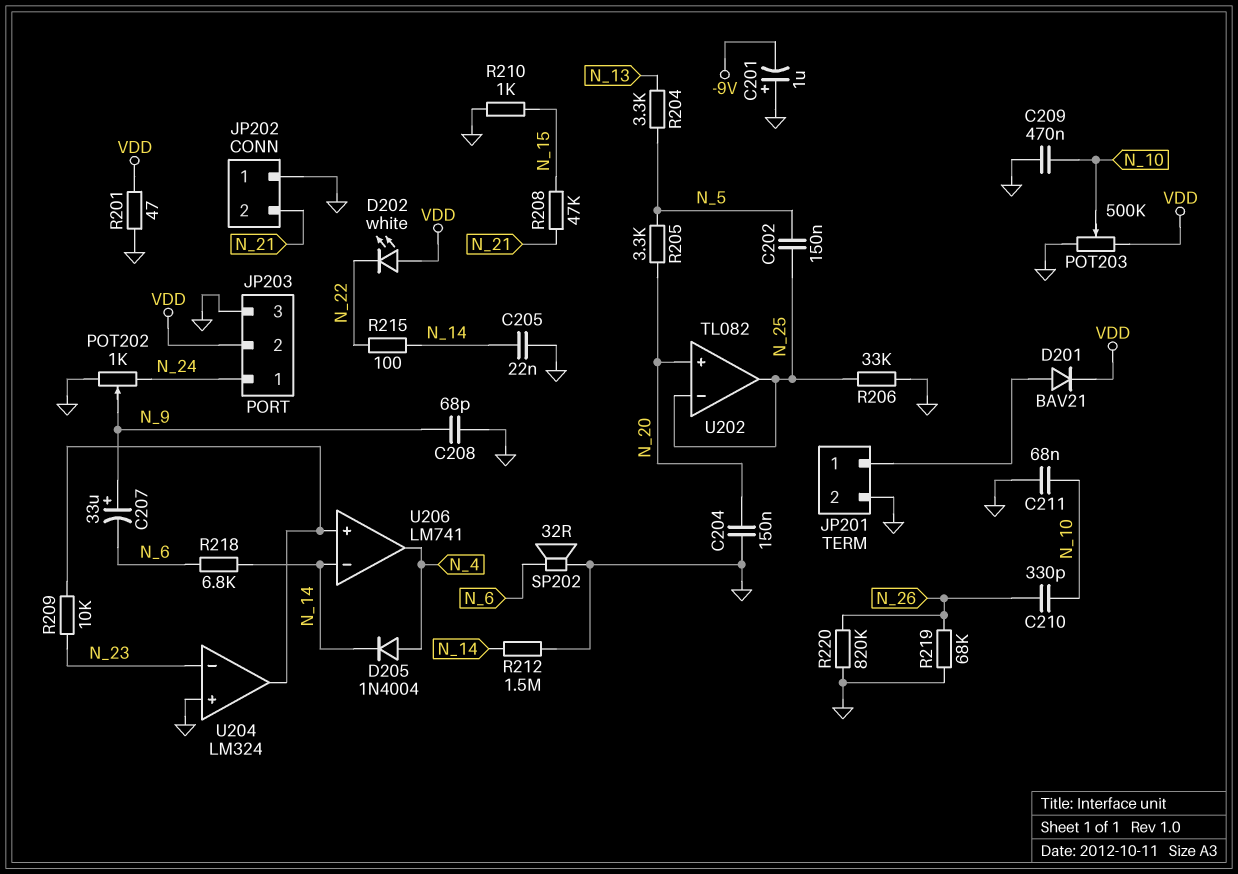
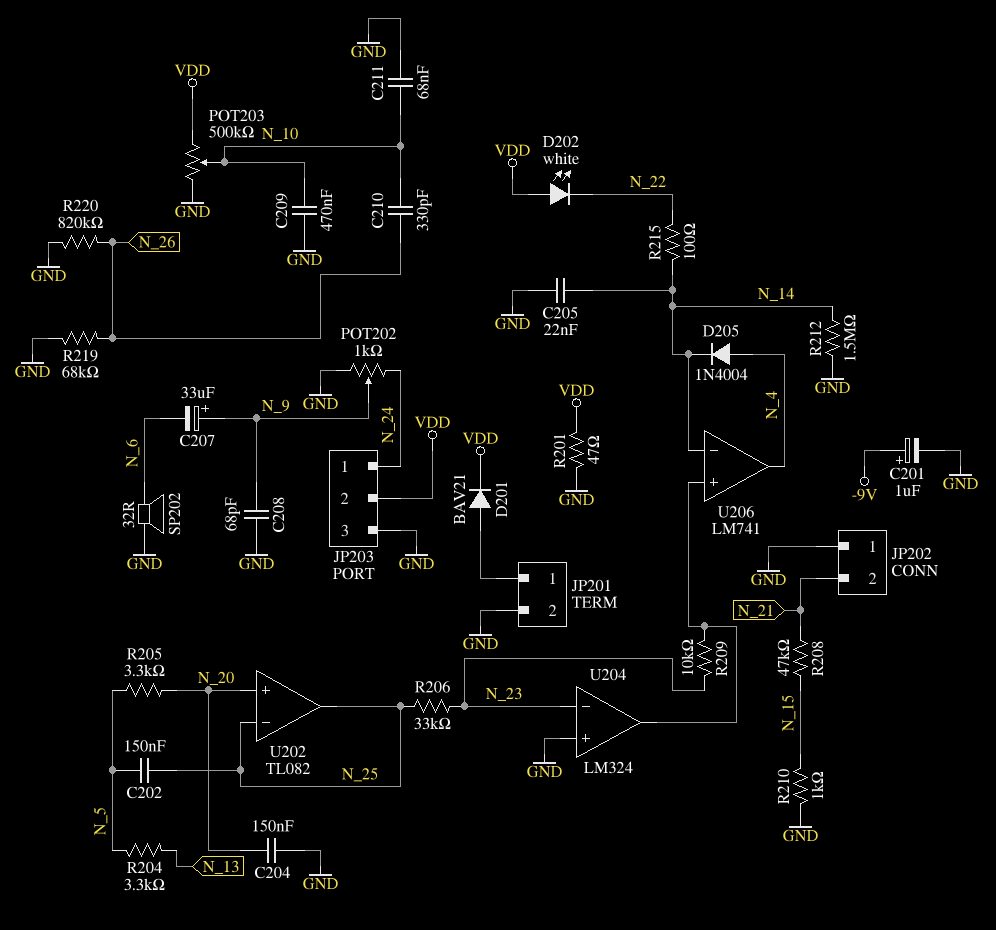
C201: 1uF (plus GND, minus -9V) -> 1uF (plus -9V, minus GND)
R206: 33k (GND, N_25) -> 33k (N_23, N_25)
R218: 6.8k (N_6, N_14) -> none

